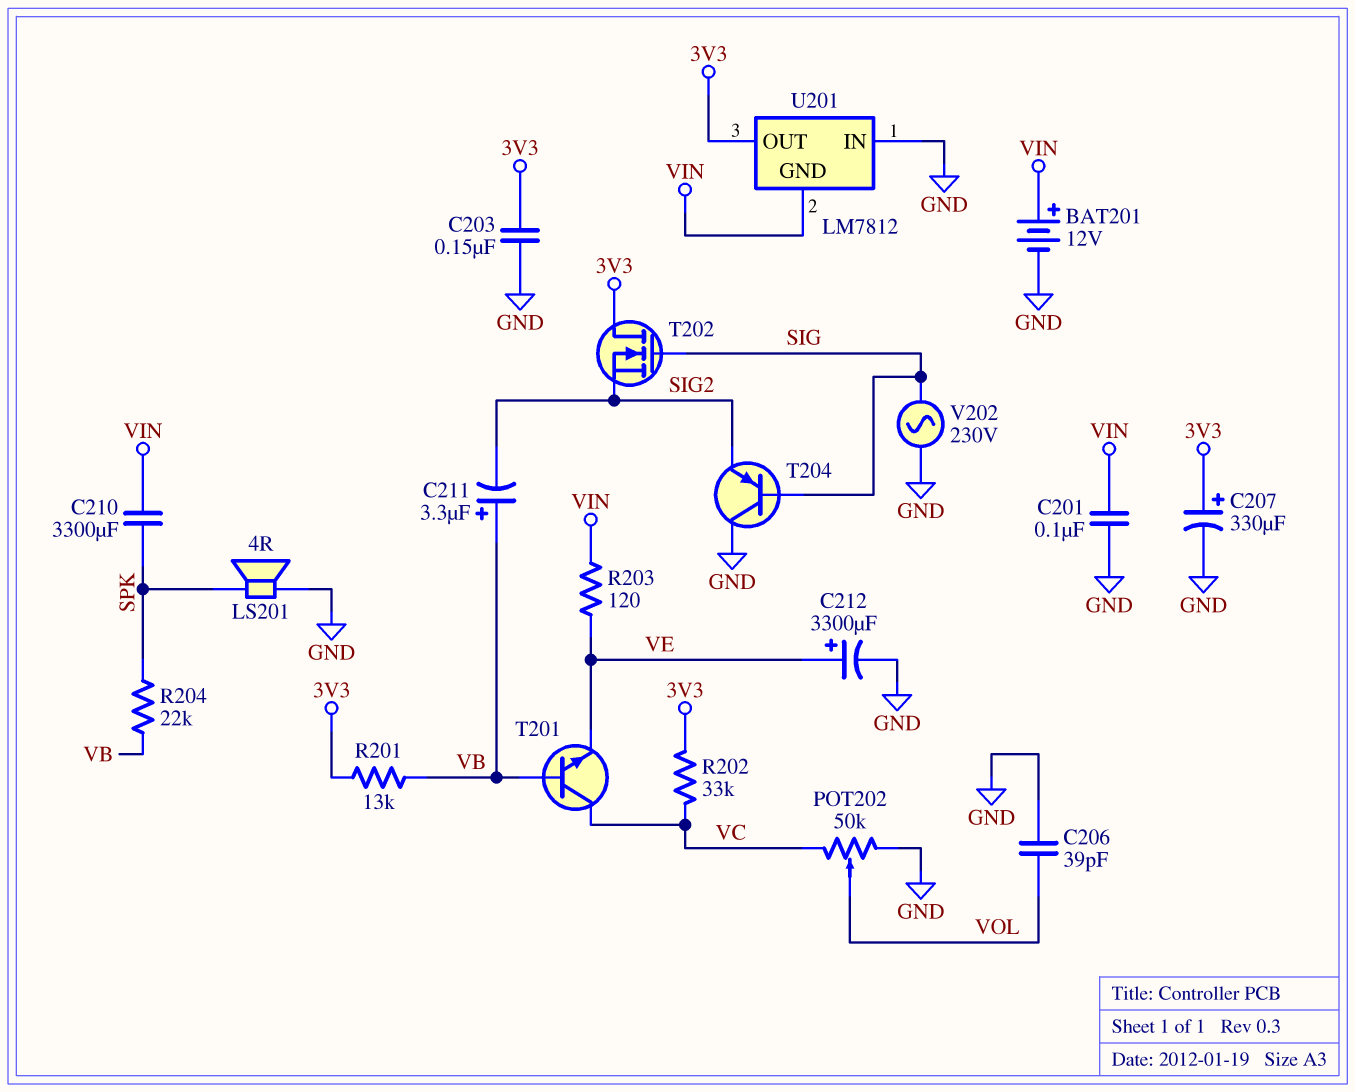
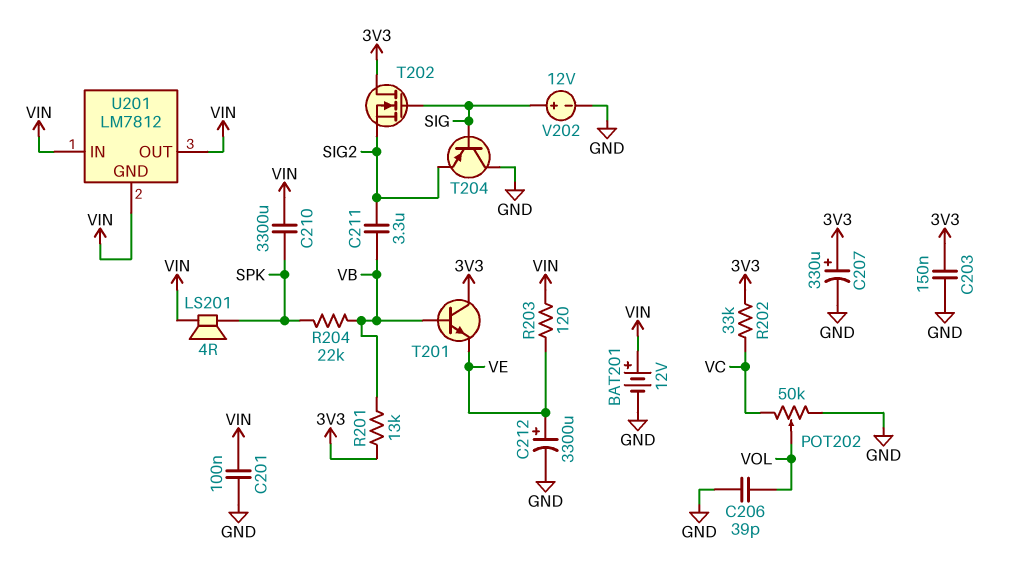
C211: 3.3uF (plus VB, minus SIG2) -> 3.3uF (SIG2, VB)
LS201: speaker 4R (GND, SPK) -> speaker 4R (SPK, VIN)
T201: NPN (B VB, C VC, E VE) -> NPN (B VB, C 3V3, E VE)
U201 pin IN: GND -> VIN
U201 pin OUT: 3V3 -> VIN
V202: AC 230V (GND, SIG) -> 12V (plus SIG, minus GND)

